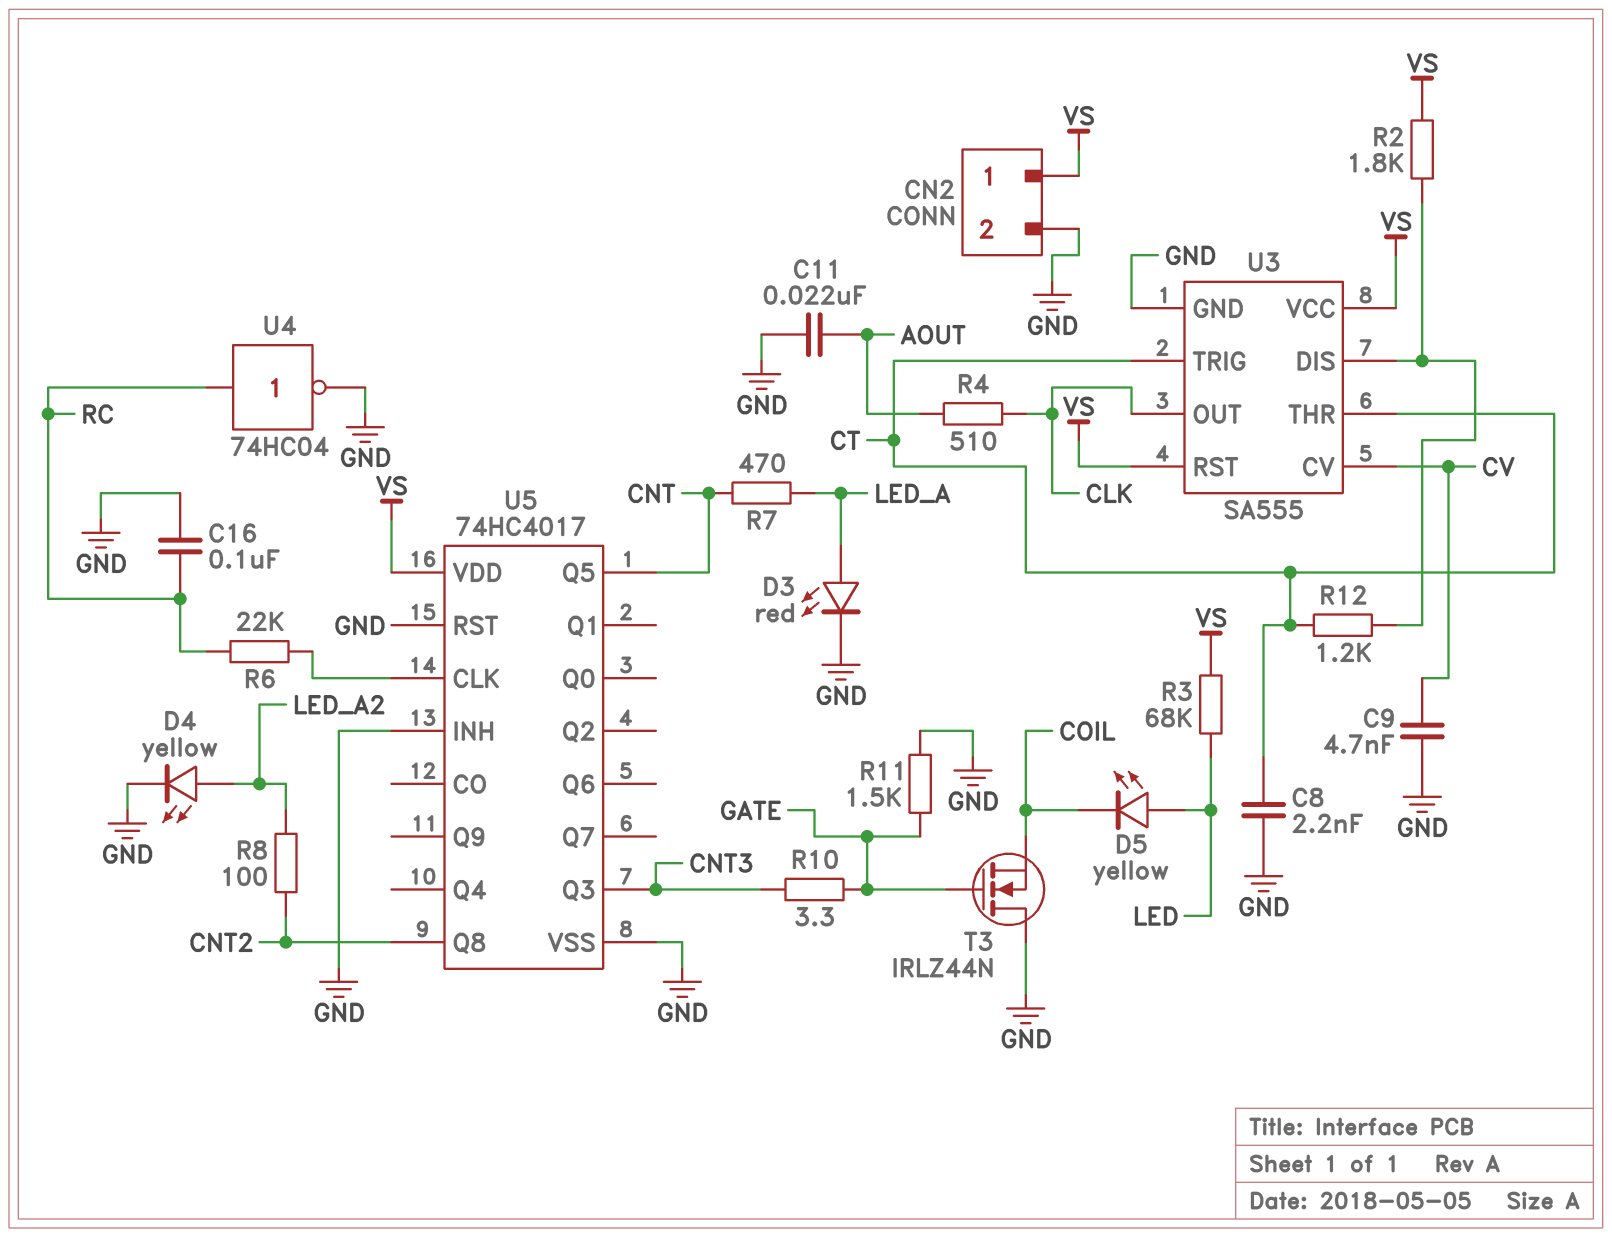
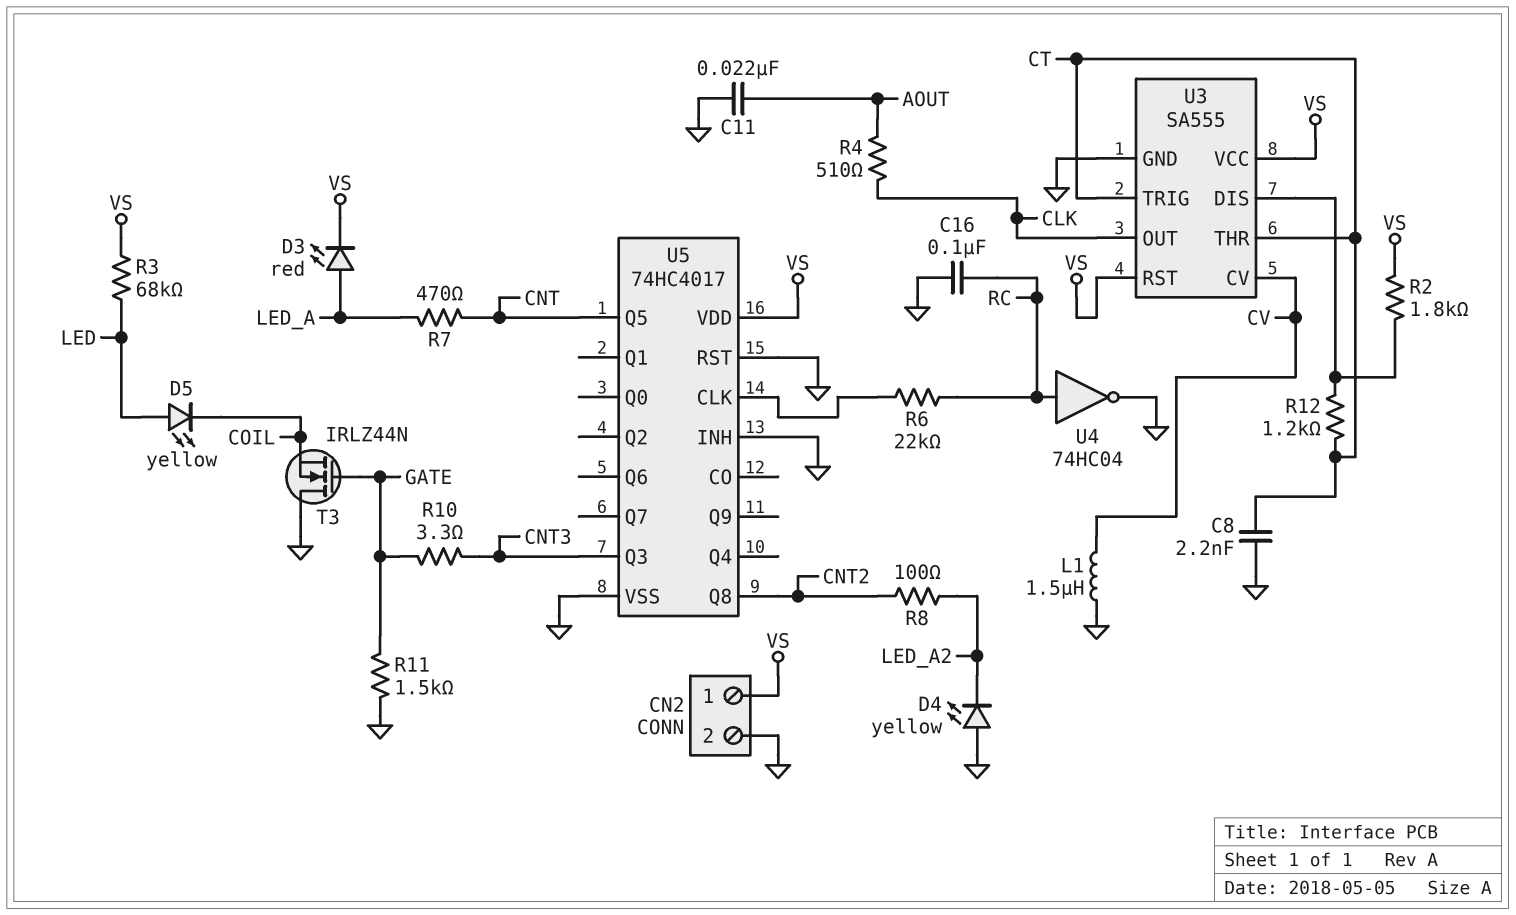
C9: 4.7nF (CV, GND) -> none
D3: LED red (A LED_A, K GND) -> LED red (A LED_A, K VS)
D4: LED yellow (A LED_A2, K GND) -> LED yellow (A GND, K LED_A2)
L1: none -> 1.5uH (CV, GND)

